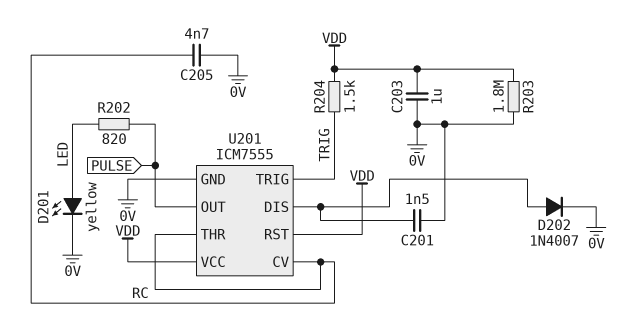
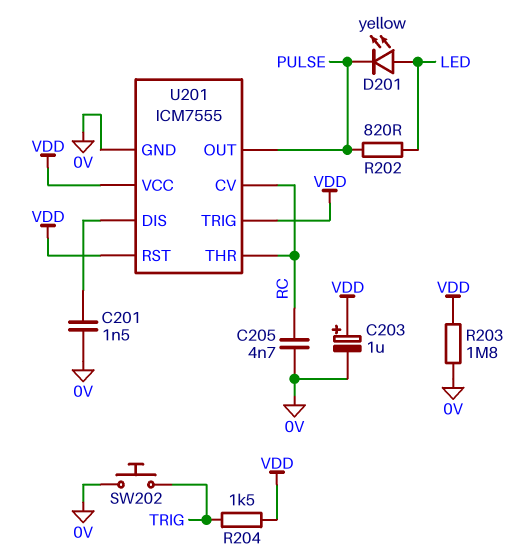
C203: 1uF (0V, VDD) -> 1uF (plus VDD, minus 0V)
D201: LED yellow (A LED, K 0V) -> LED yellow (A LED, K PULSE)
D202: diode 1N4007 (A U201/DIS, K 0V) -> none
SW202: none -> button (0V, TRIG)
U201 pin TRIG: TRIG -> VDD

